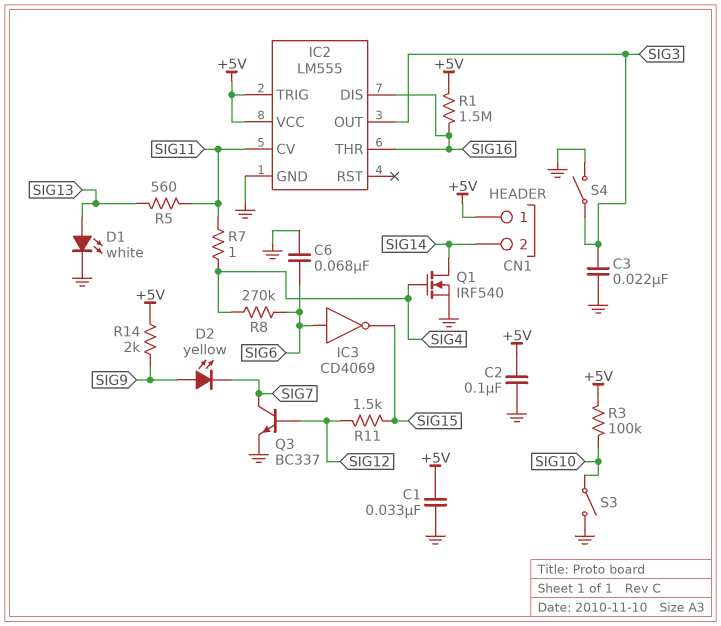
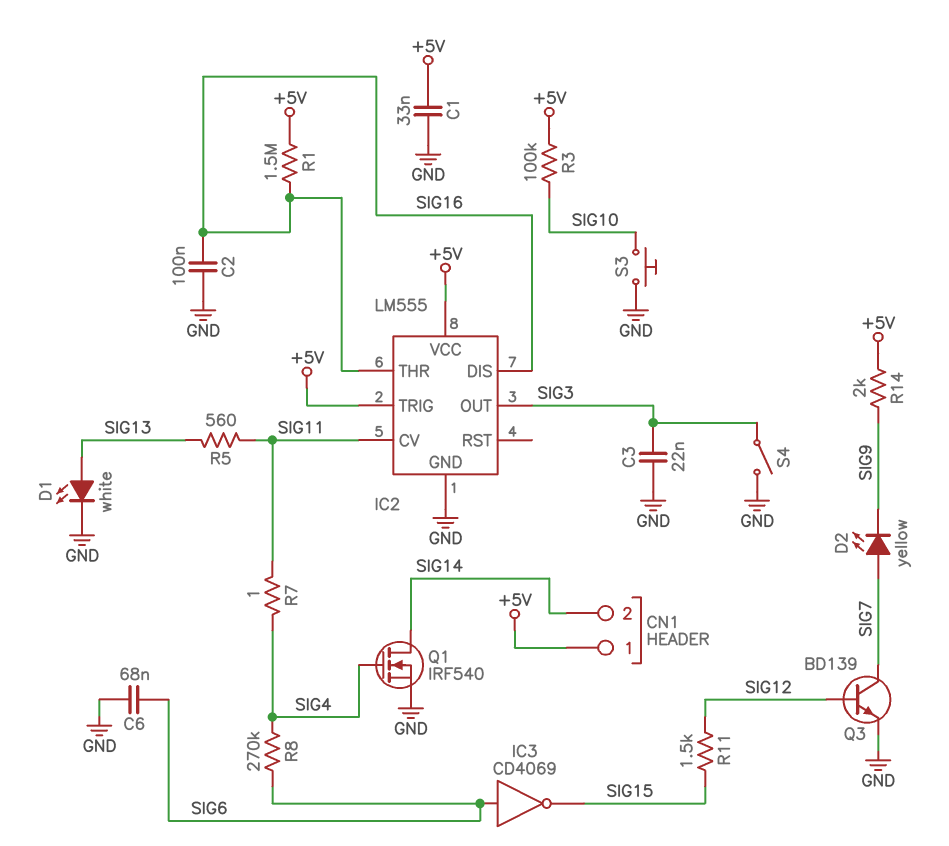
C2: 100nF (+5V, GND) -> 100nF (GND, SIG16)
D2: LED yellow (A SIG9, K SIG7) -> LED yellow (A SIG7, K SIG9)
Q3: NPN BC337 (B SIG12, C SIG7, E GND) -> NPN BD139 (B SIG12, C SIG7, E GND)
S3: switch (GND, SIG10) -> button (GND, SIG10)

